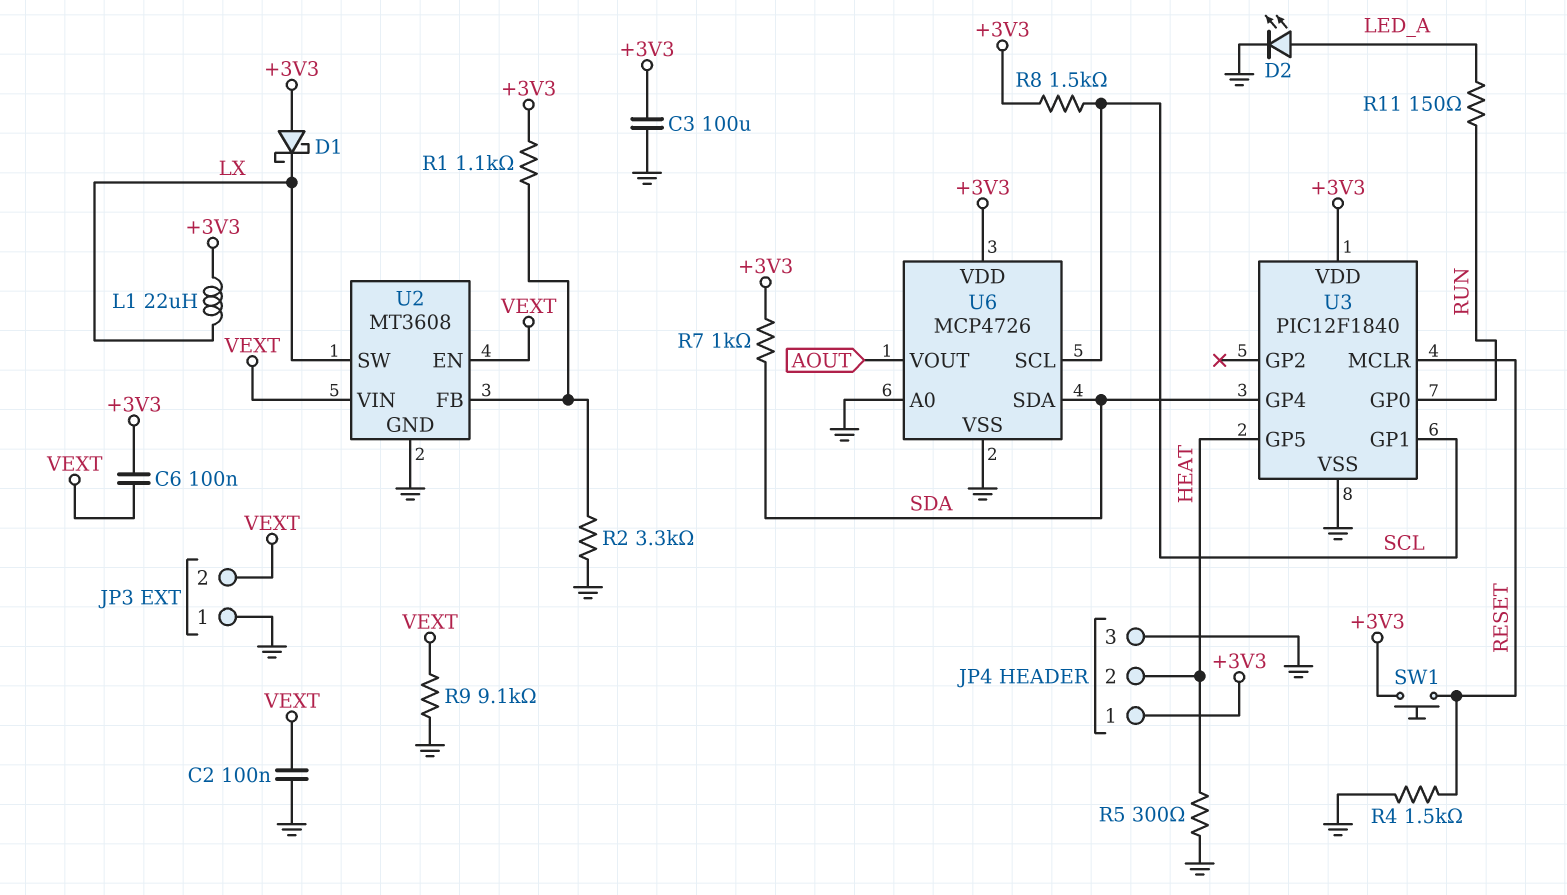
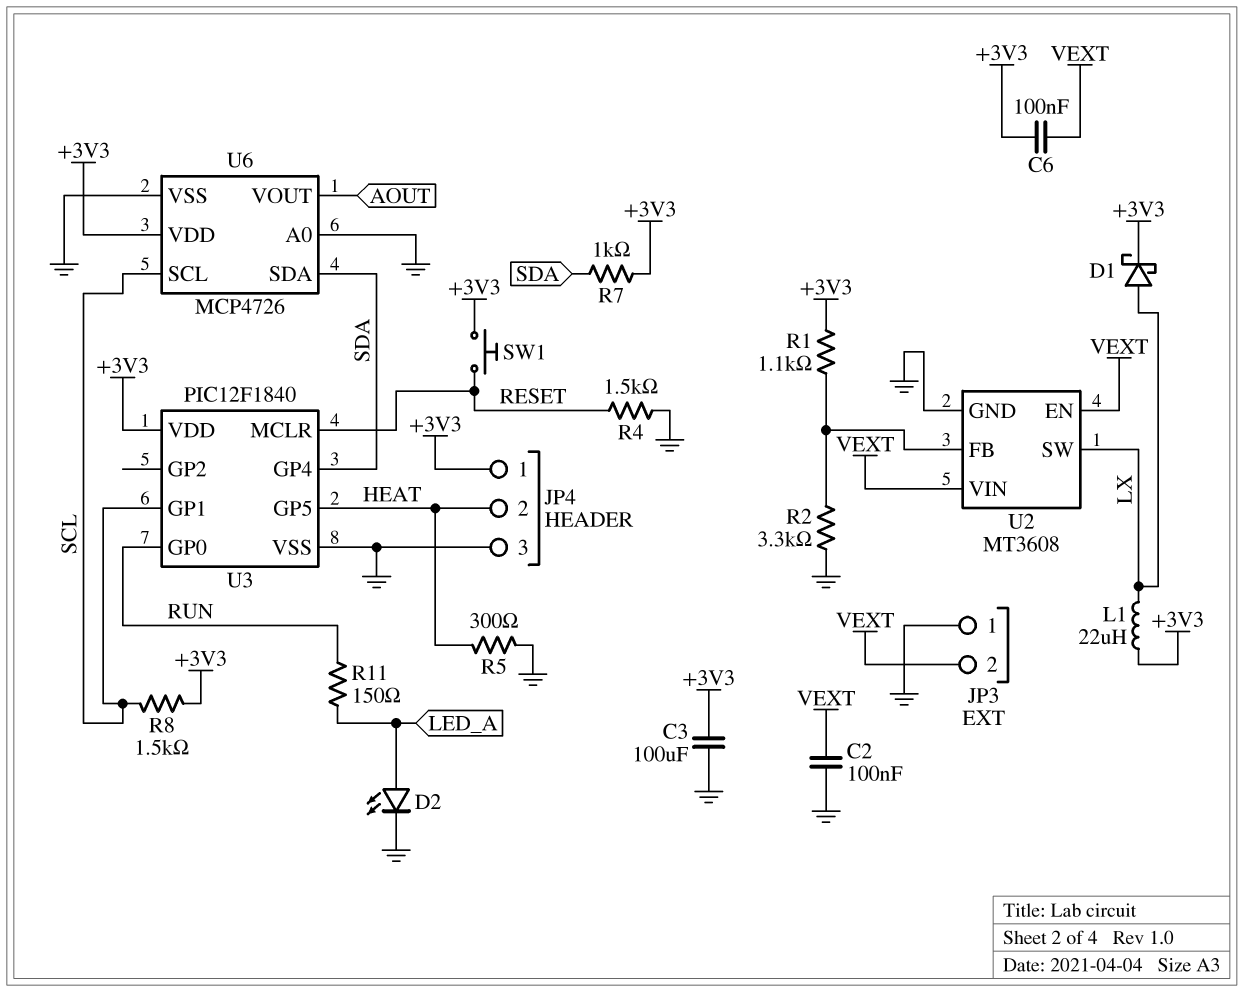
D1: schottky (A +3V3, K LX) -> schottky (A LX, K +3V3)
R9: 9.1k (GND, VEXT) -> none

